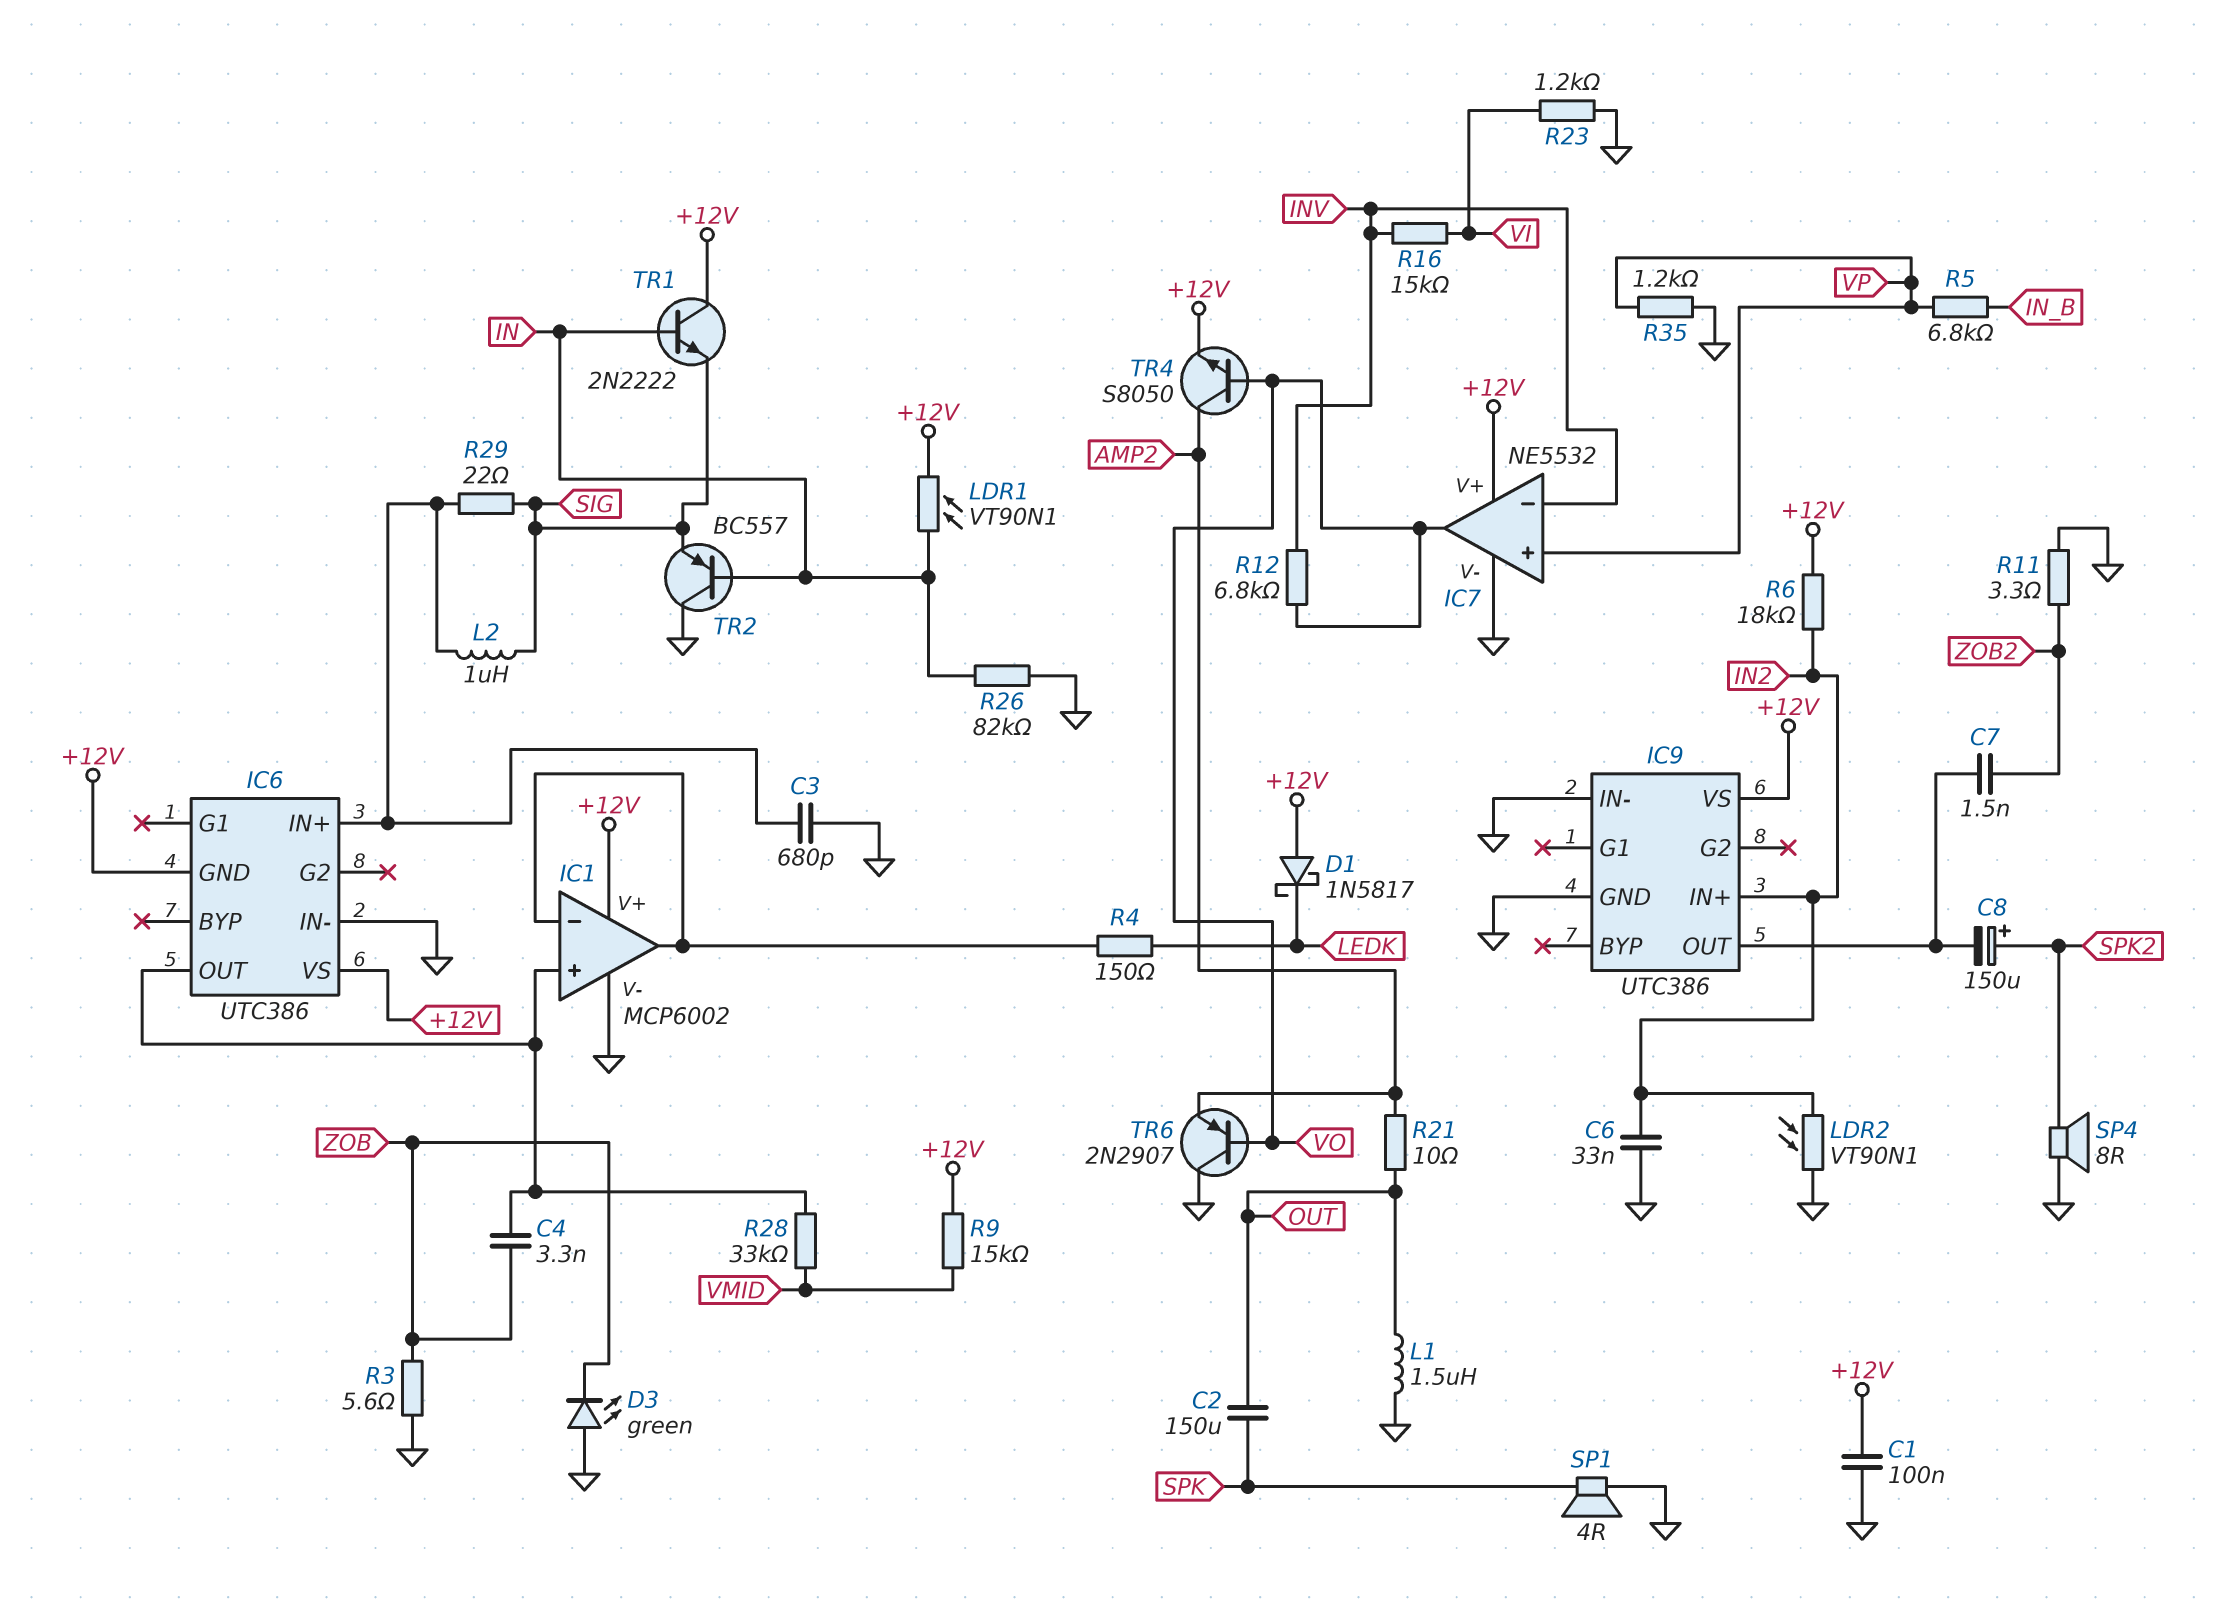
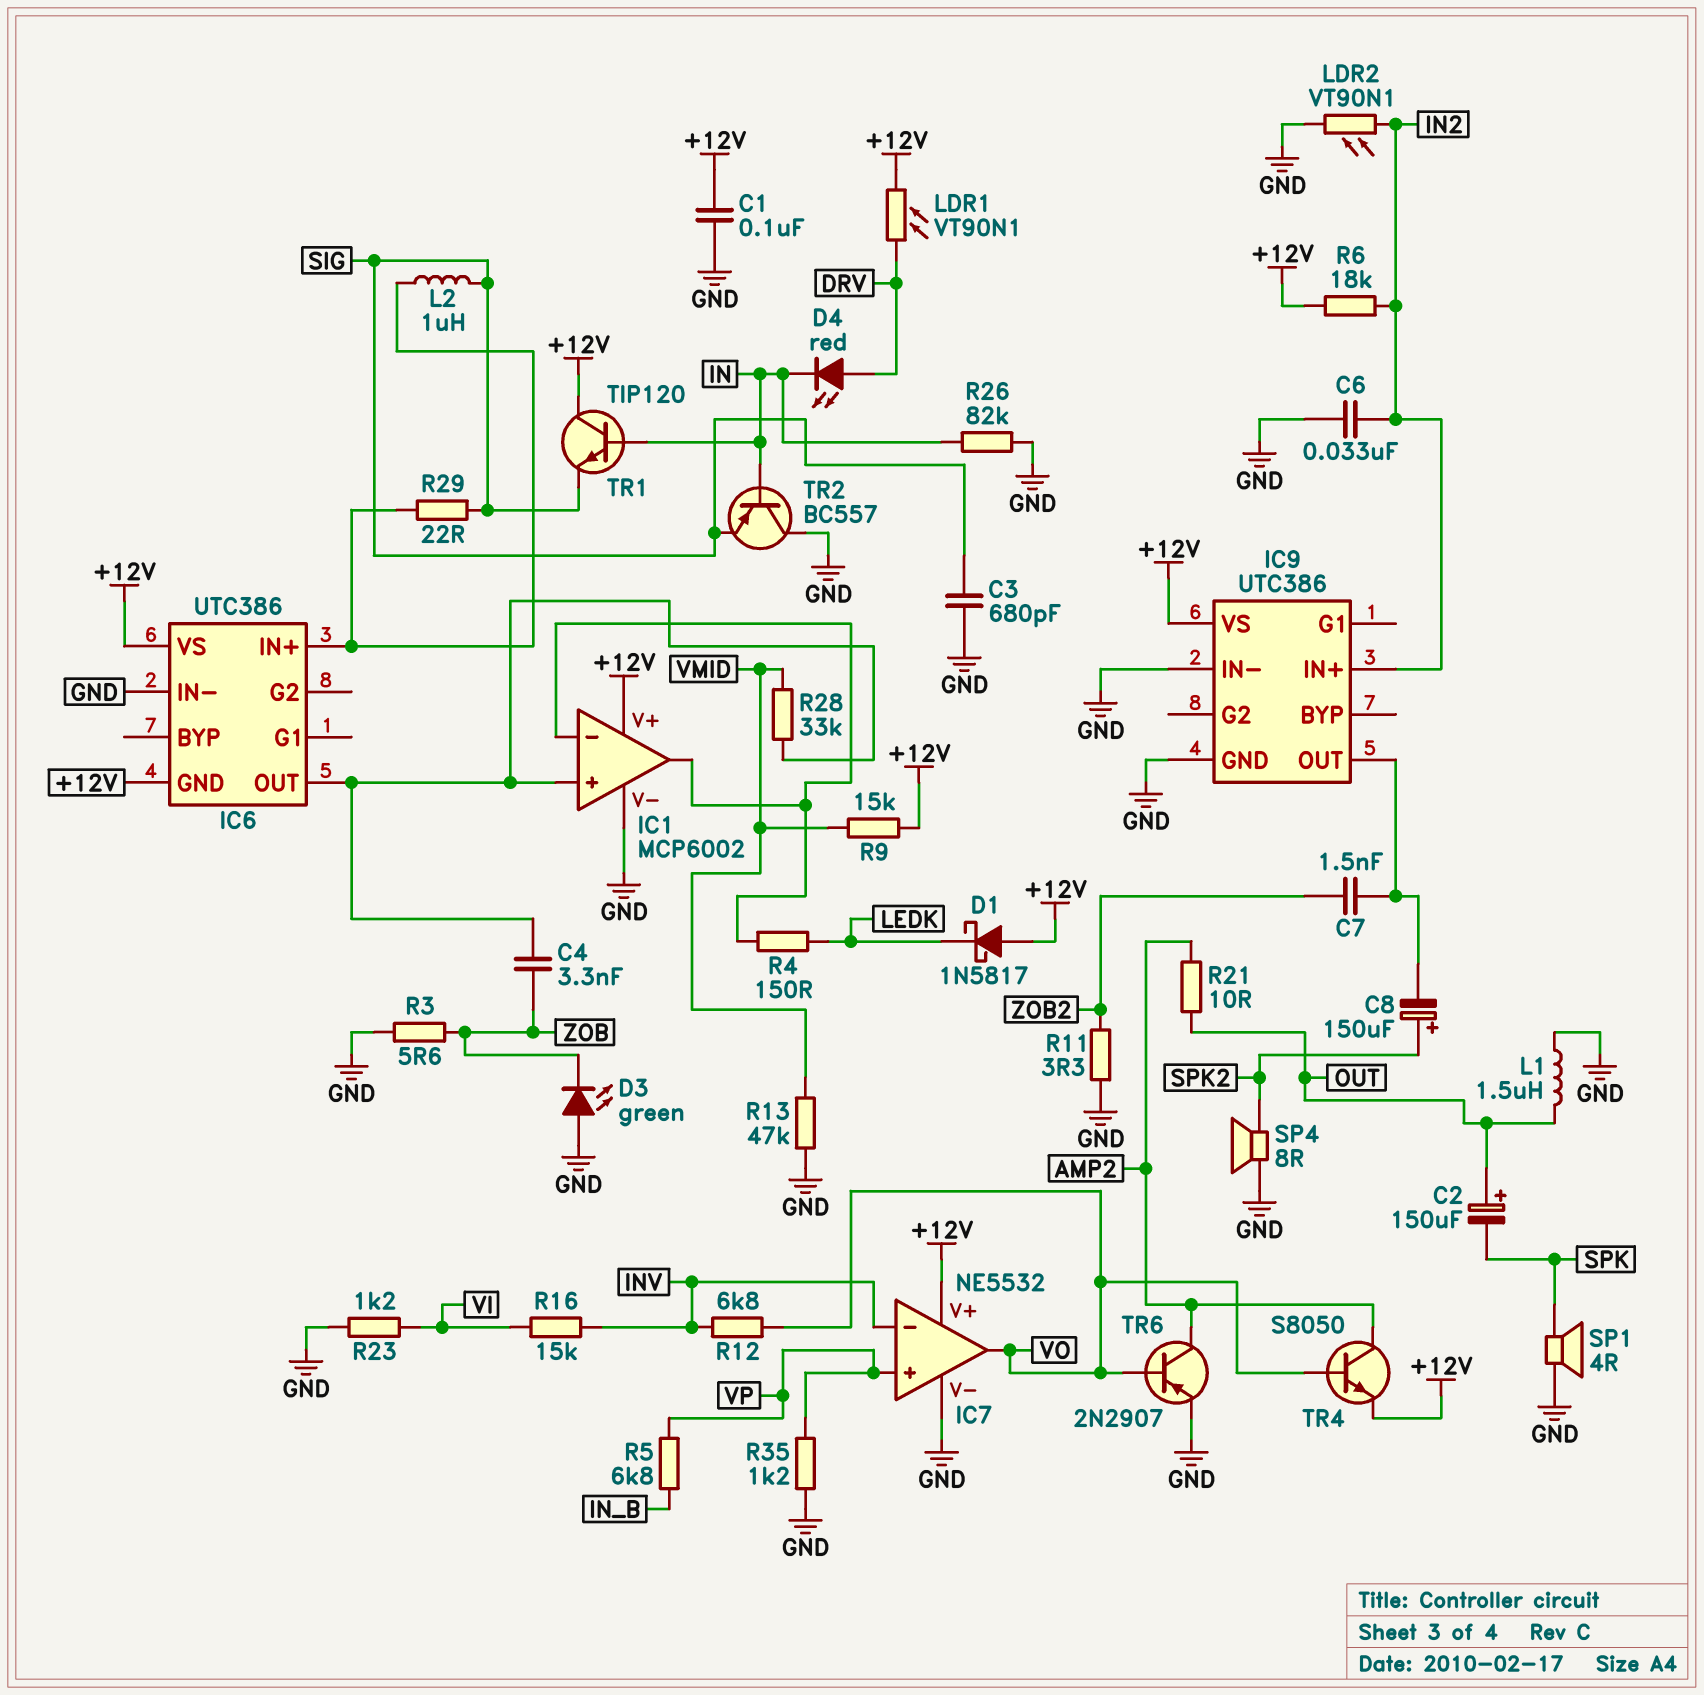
C2: 150uF (OUT, SPK) -> 150uF (plus OUT, minus SPK)
C3: 680pF (GND, IC6/IN+) -> 680pF (GND, SIG)
D4: none -> LED red (A DRV, K IN)
LDR1: VT90N1 (+12V, IN) -> VT90N1 (+12V, DRV)
R13: none -> 47k (GND, VMID)
TR1: NPN 2N2222 (B IN, C +12V, E SIG) -> NPN TIP120 (B IN, C +12V, E SIG)
TR6: PNP 2N2907 (B VO, C GND, E AMP2) -> PNP 2N2907 (B VO, C AMP2, E GND)

